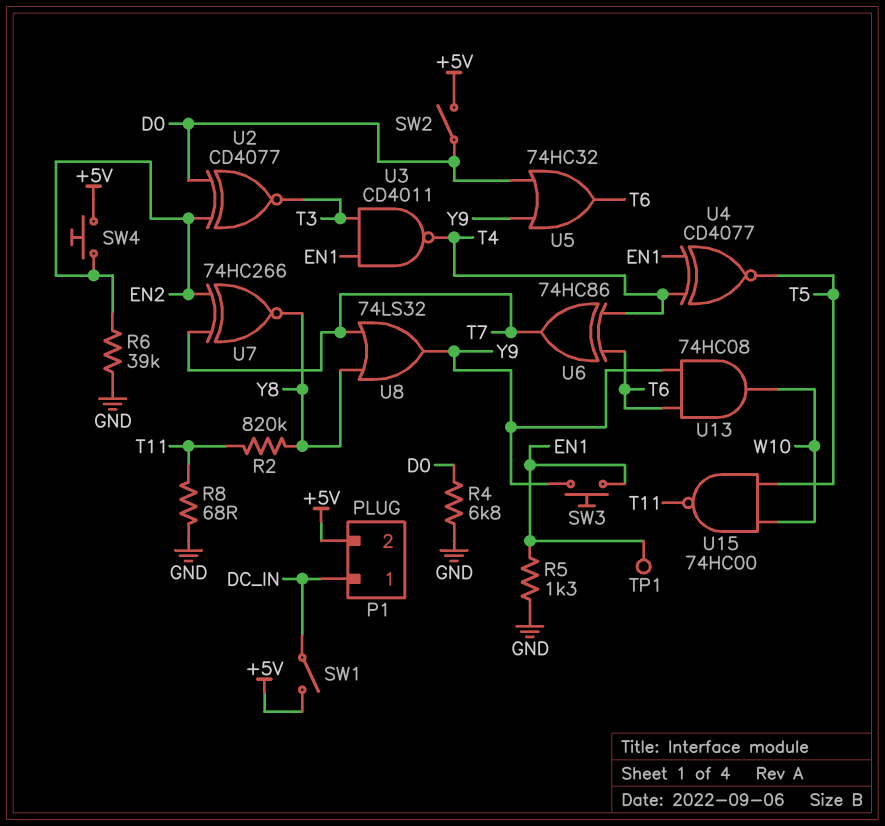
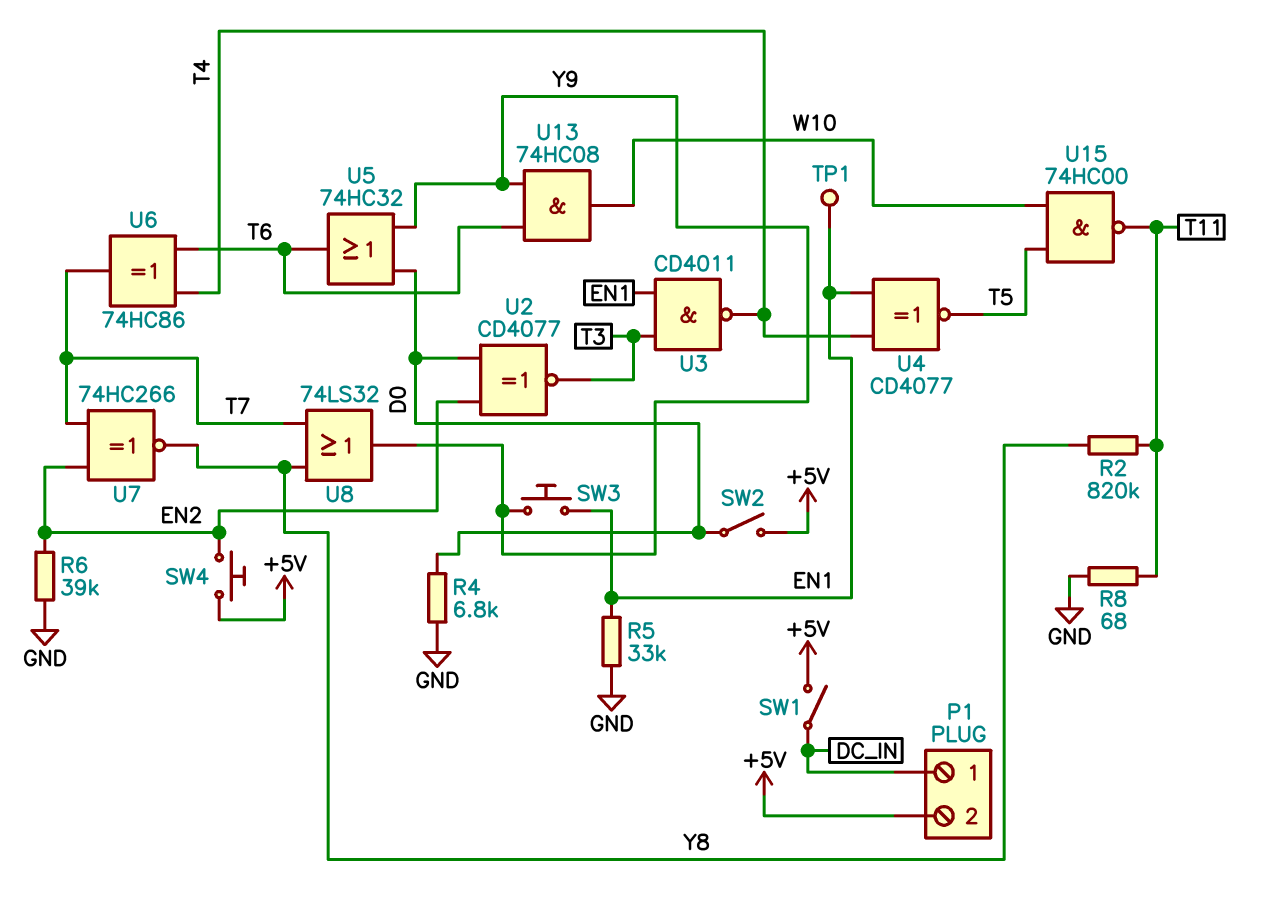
R5: 1.3k (EN1, GND) -> 33k (EN1, GND)

